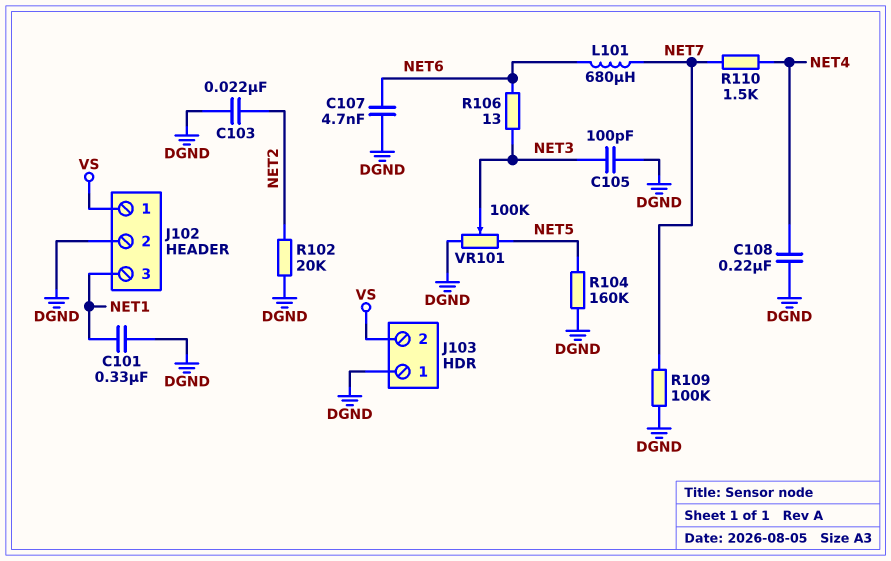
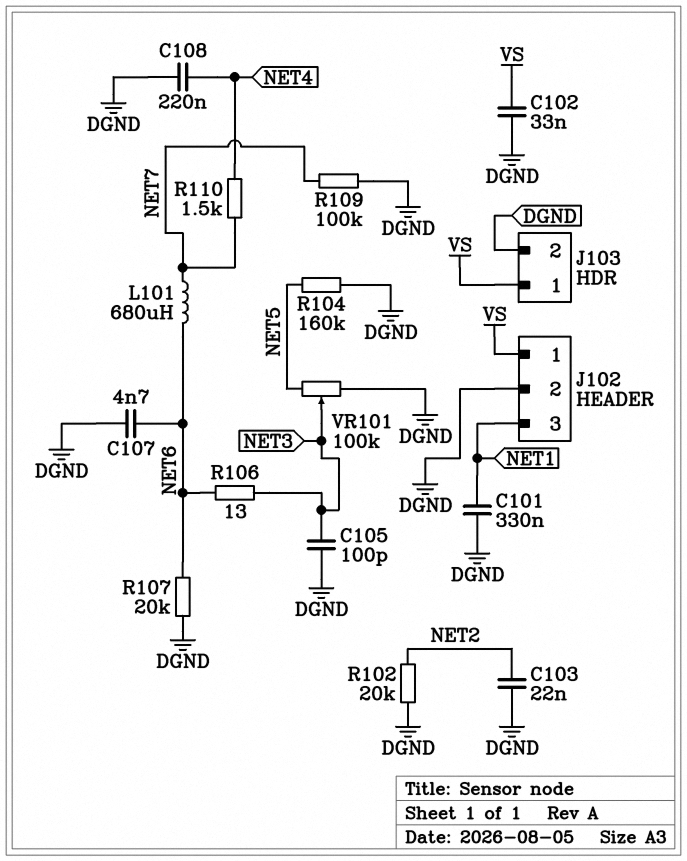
C102: none -> 33nF (DGND, VS)
J103 pin 1: DGND -> VS
J103 pin 2: VS -> DGND
R107: none -> 20k (DGND, NET6)

